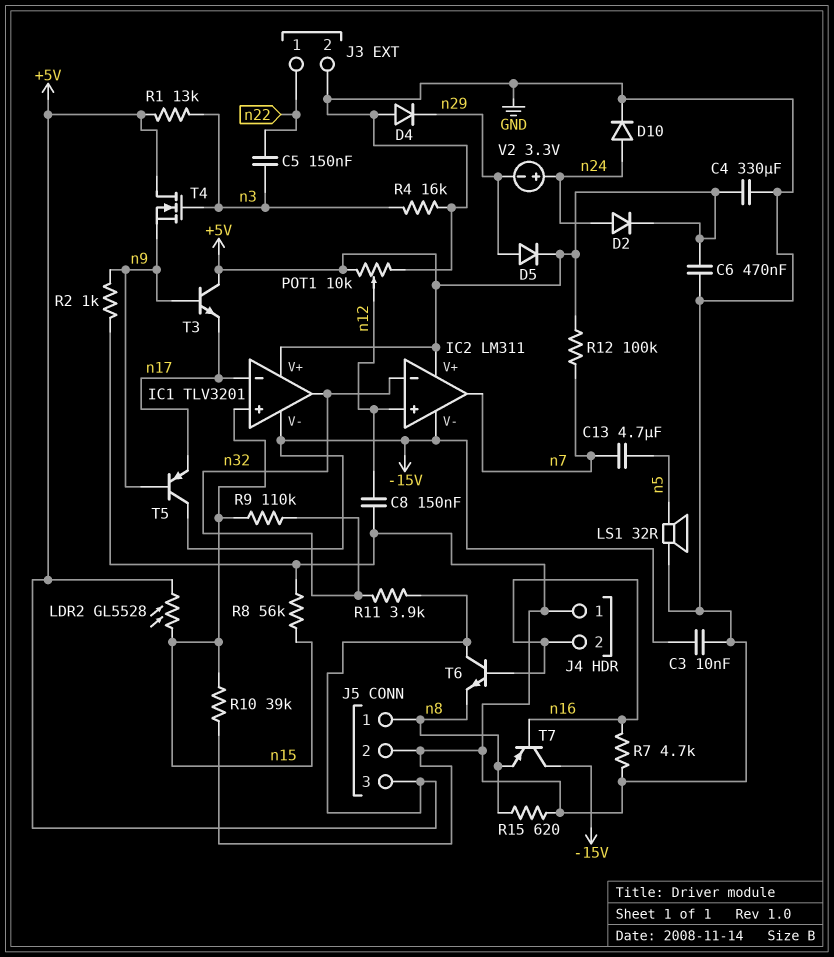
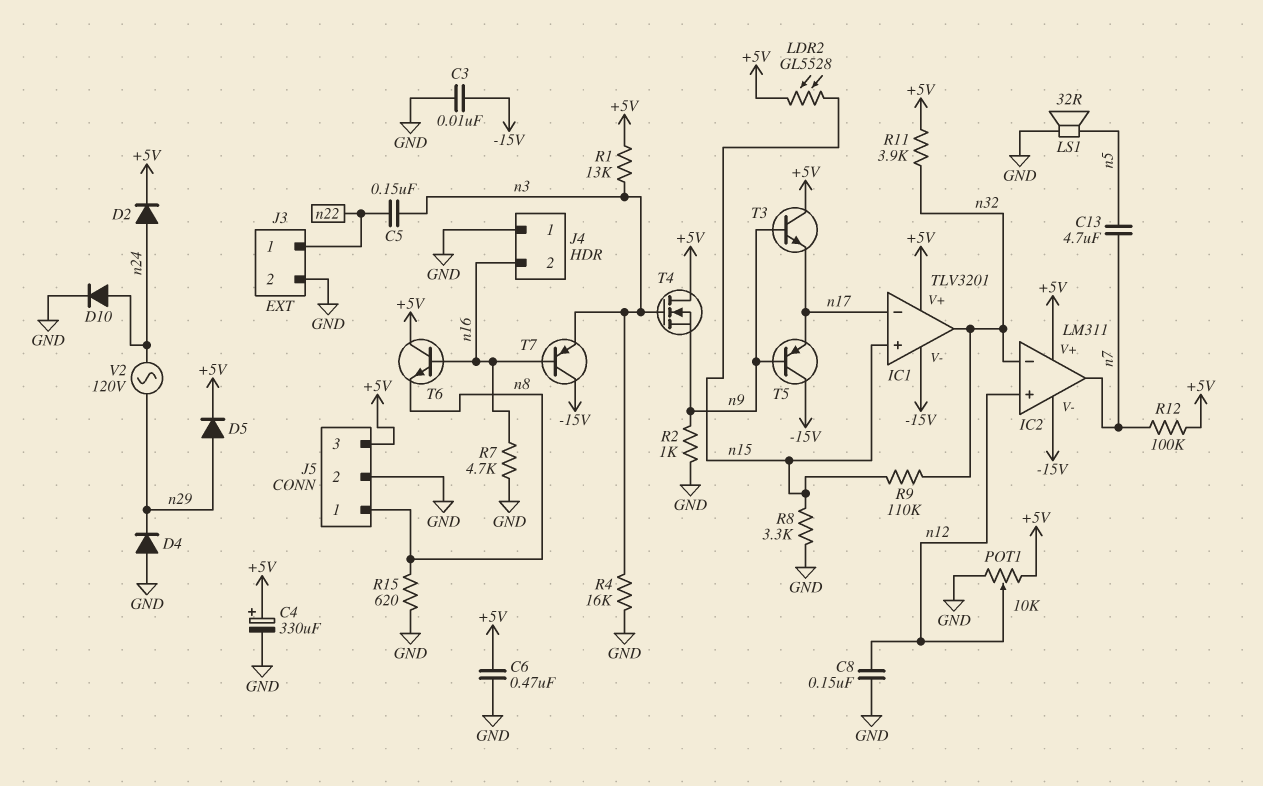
C4: 330uF (+5V, GND) -> 330uF (plus +5V, minus GND)
R8: 56k (GND, n15) -> 3.3k (GND, n15)
R10: 39k (GND, n15) -> none
T7: PNP (B n16, C -15V, E n8) -> PNP (B n16, C -15V, E n3)
V2: 3.3V (plus n24, minus n29) -> AC 120V (n24, n29)

